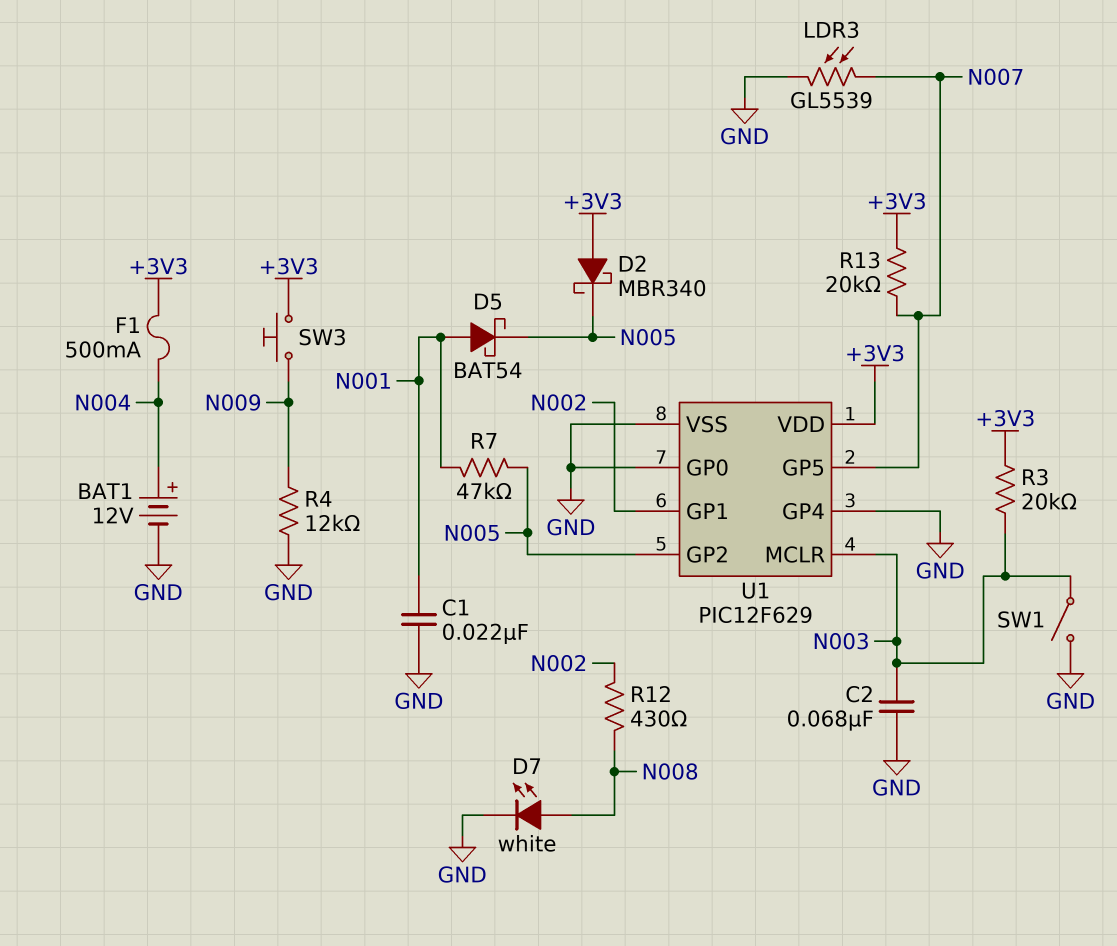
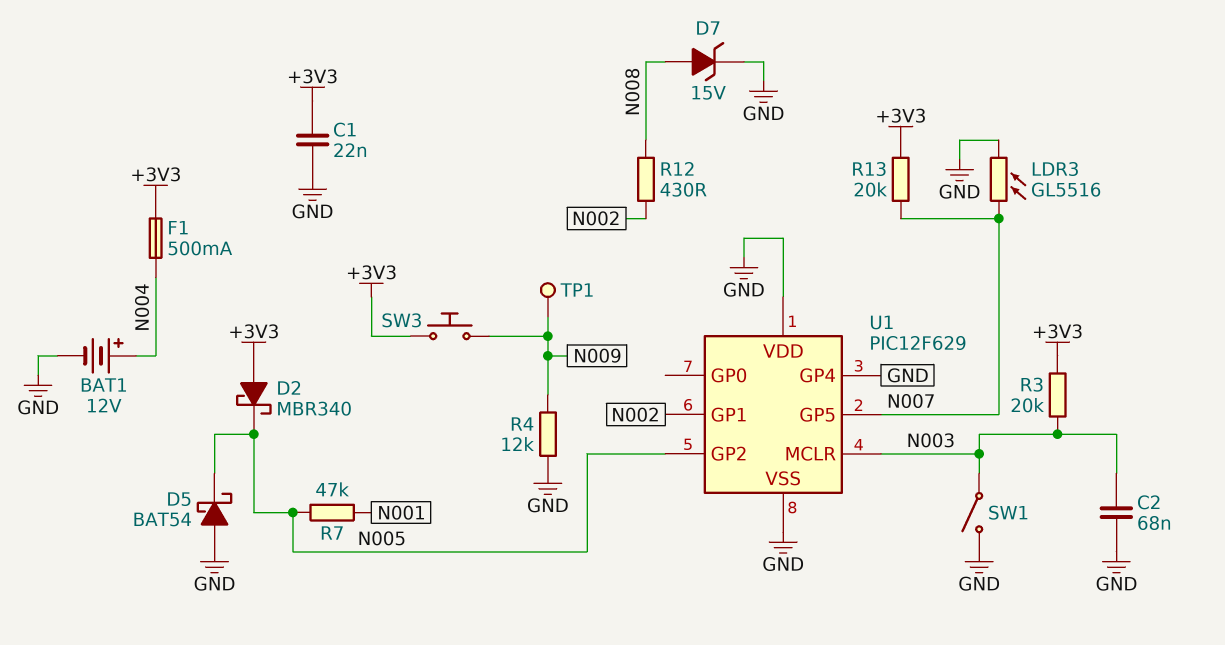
C1: 22nF (GND, N001) -> 22nF (+3V3, GND)
D5: schottky BAT54 (A N001, K N005) -> schottky BAT54 (A GND, K N005)
D7: LED white (A N008, K GND) -> zener 15V (A N008, K GND)
LDR3: GL5539 (GND, N007) -> GL5516 (GND, N007)
TP1: none -> test point (N009)
U1 pin GP0: GND -> none
U1 pin VDD: +3V3 -> GND

